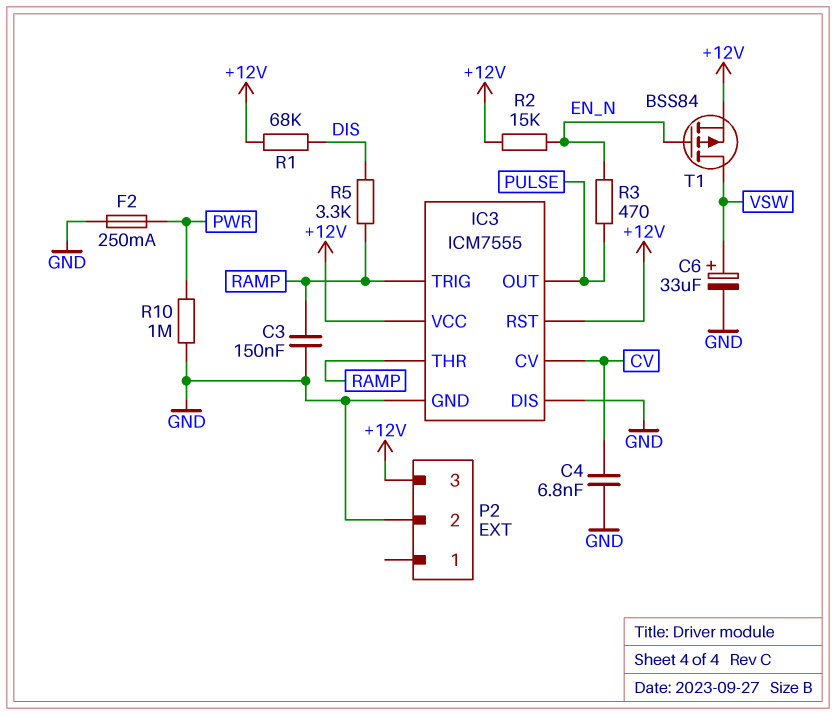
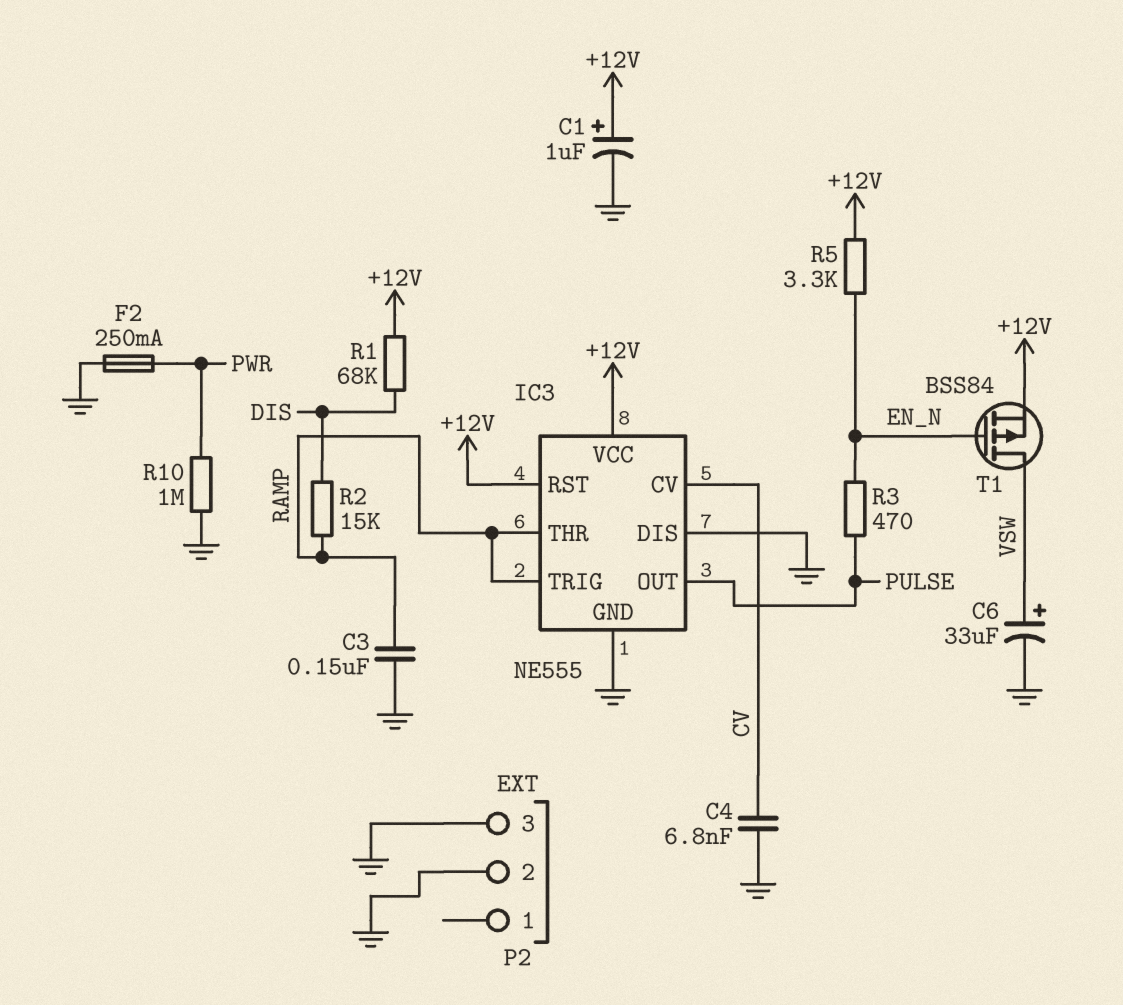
C1: none -> 1uF (plus +12V, minus GND)
IC3: ICM7555 -> NE555
P2 pin 3: +12V -> GND
R2: 15k (+12V, EN_N) -> 15k (DIS, RAMP)
R5: 3.3k (DIS, RAMP) -> 3.3k (+12V, EN_N)

